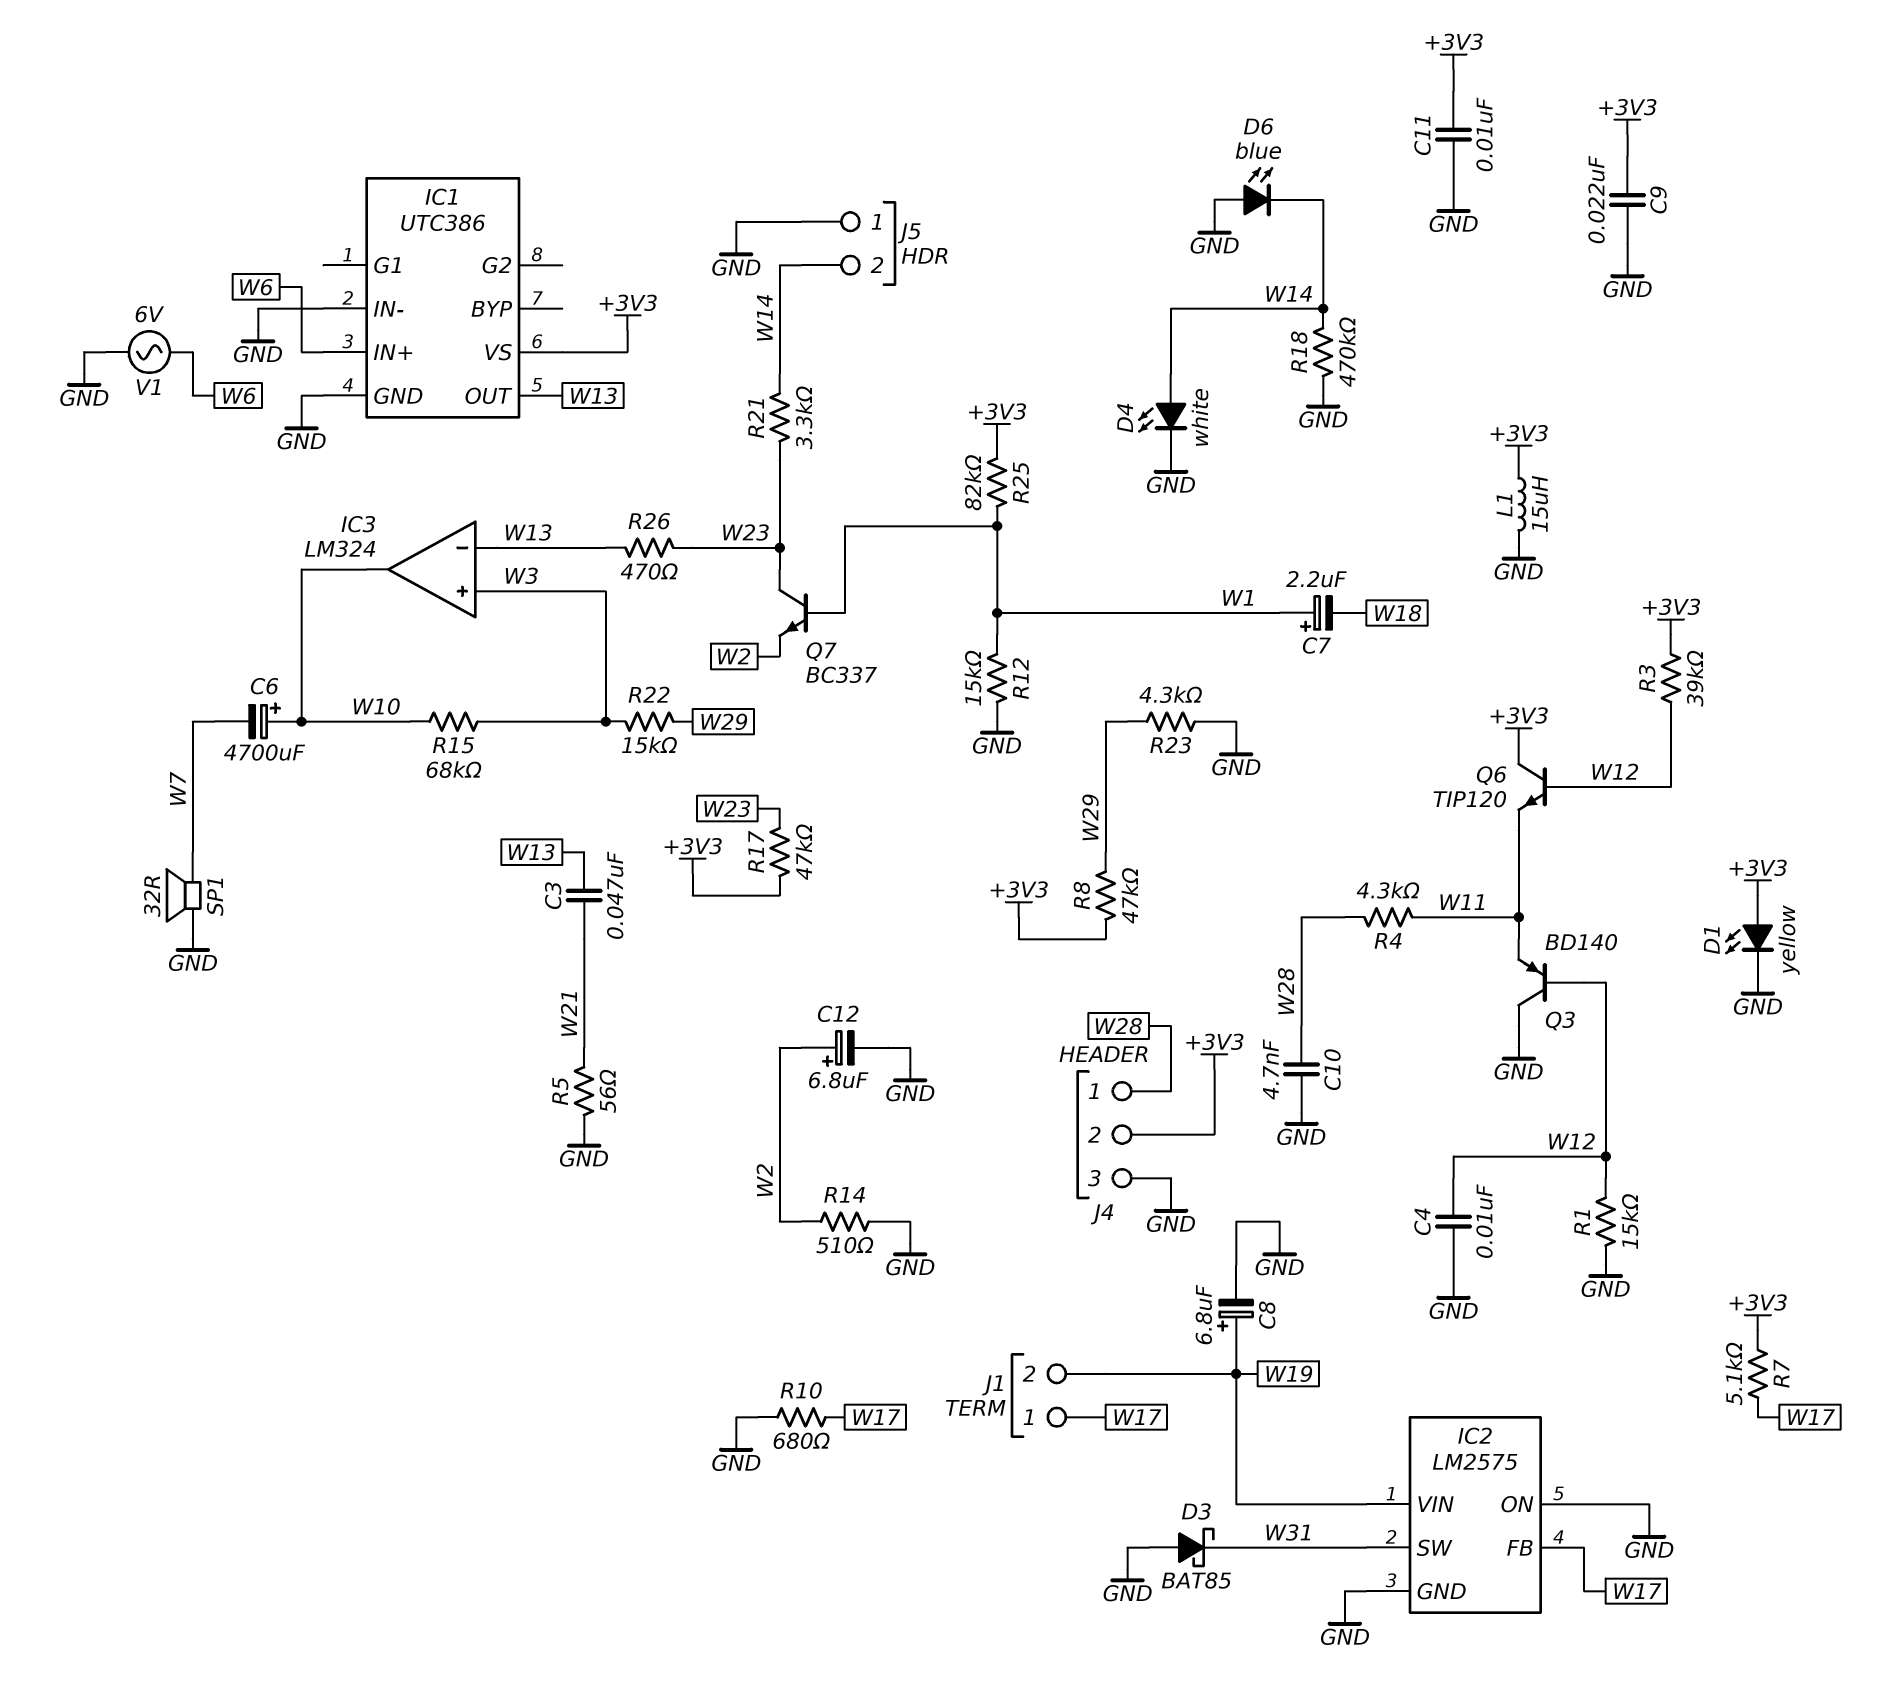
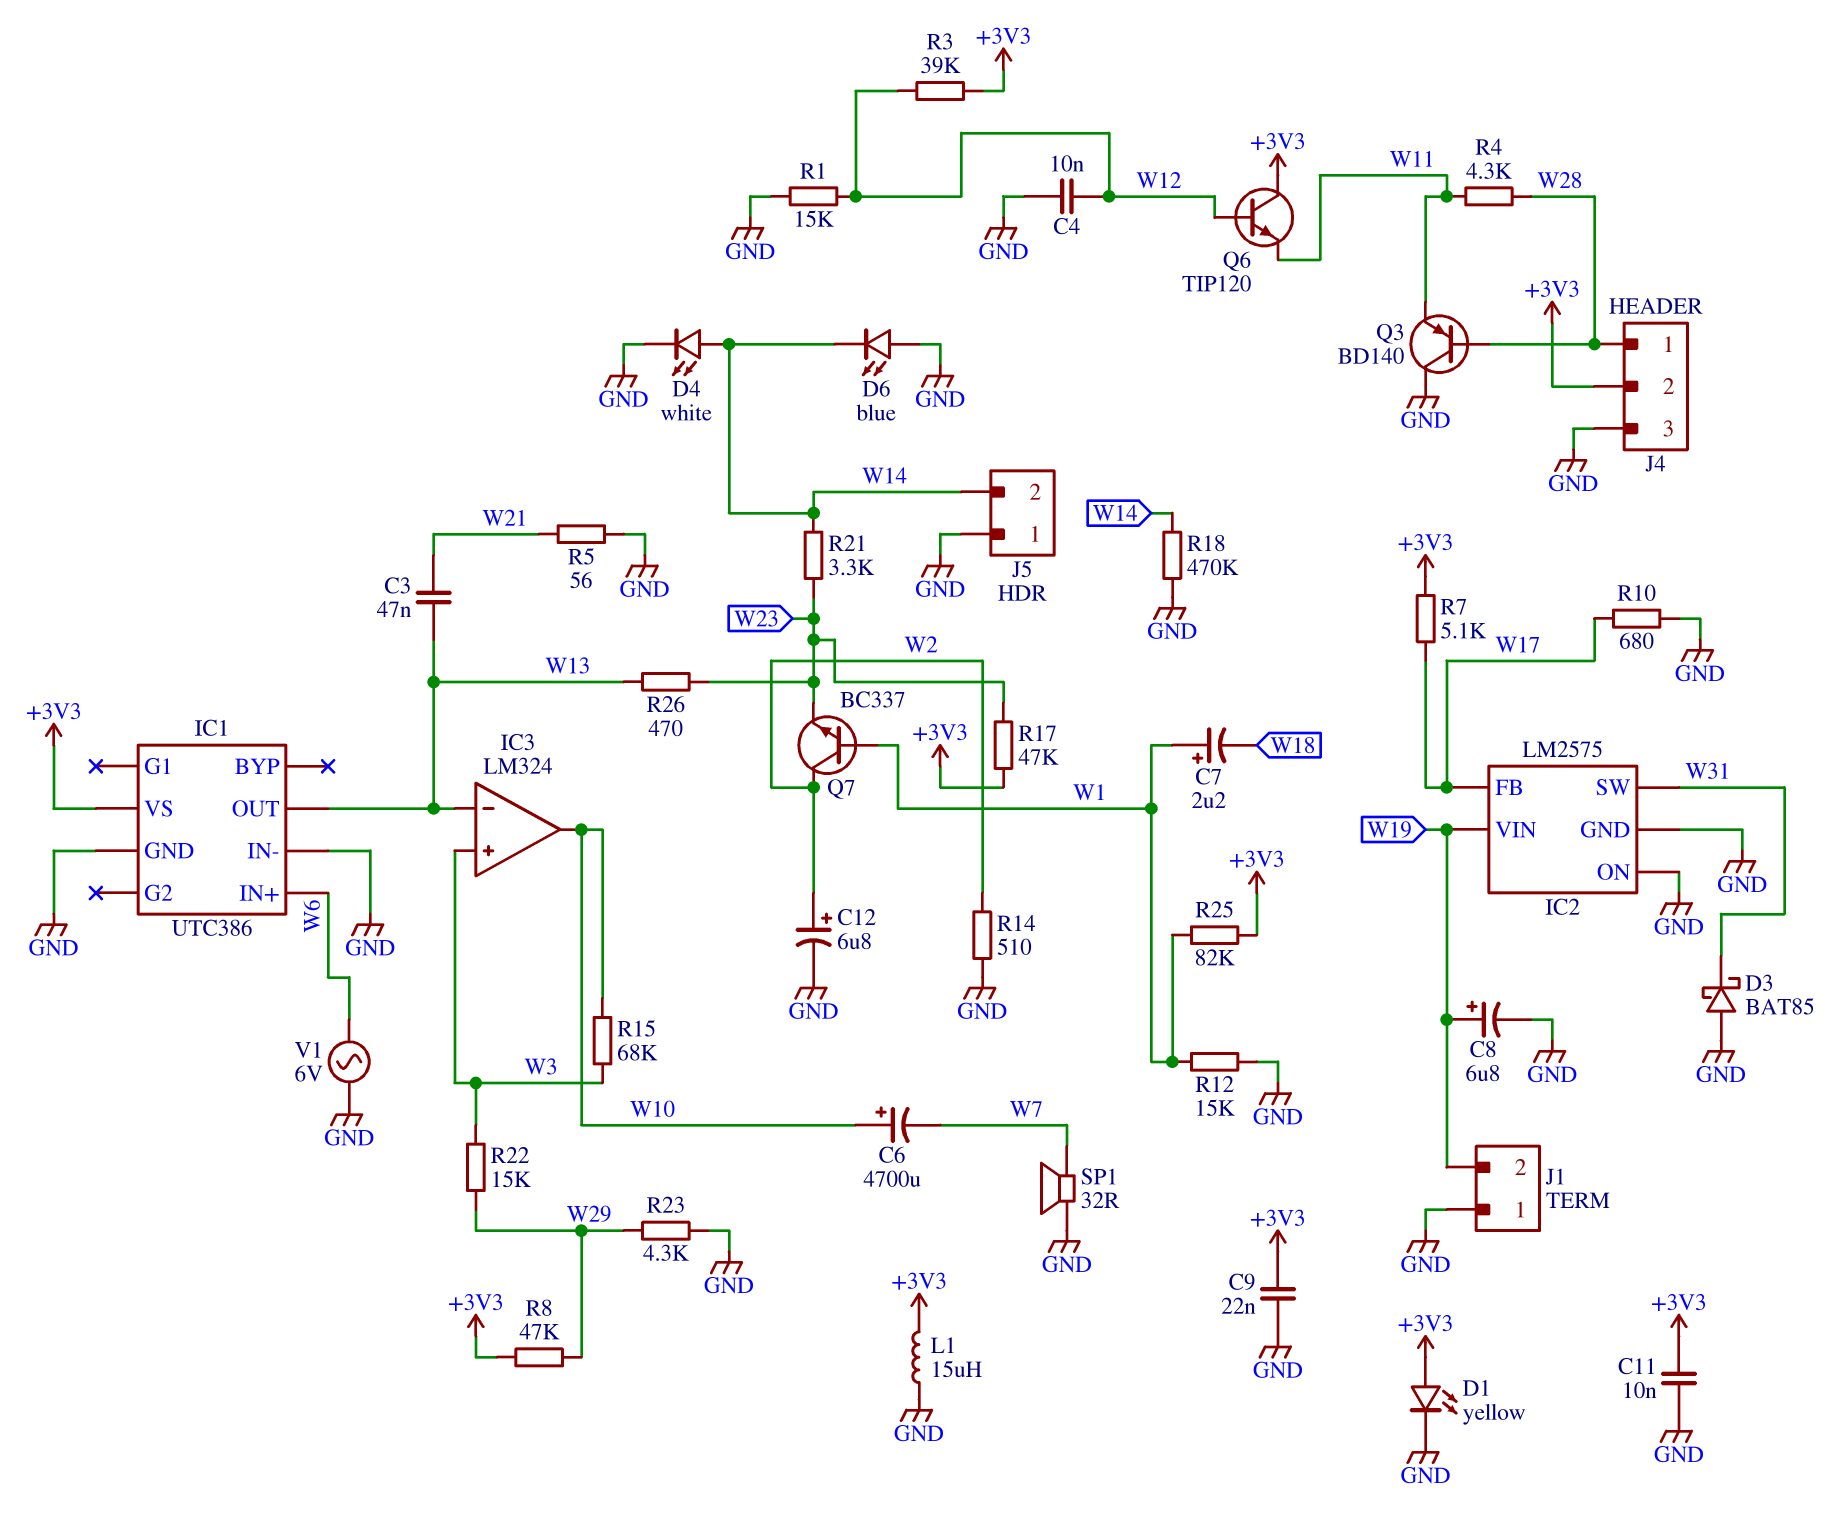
C10: 4.7nF (GND, W28) -> none
J1 pin 1: W17 -> GND
Q3: PNP BD140 (B W12, C GND, E W11) -> PNP BD140 (B W28, C GND, E W11)
Q7: NPN BC337 (B W1, C W23, E W2) -> NPN BC337 (B W1, C W2, E W23)

